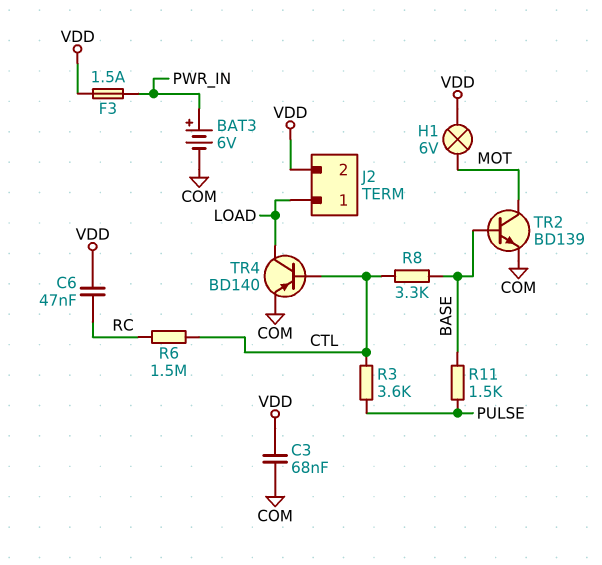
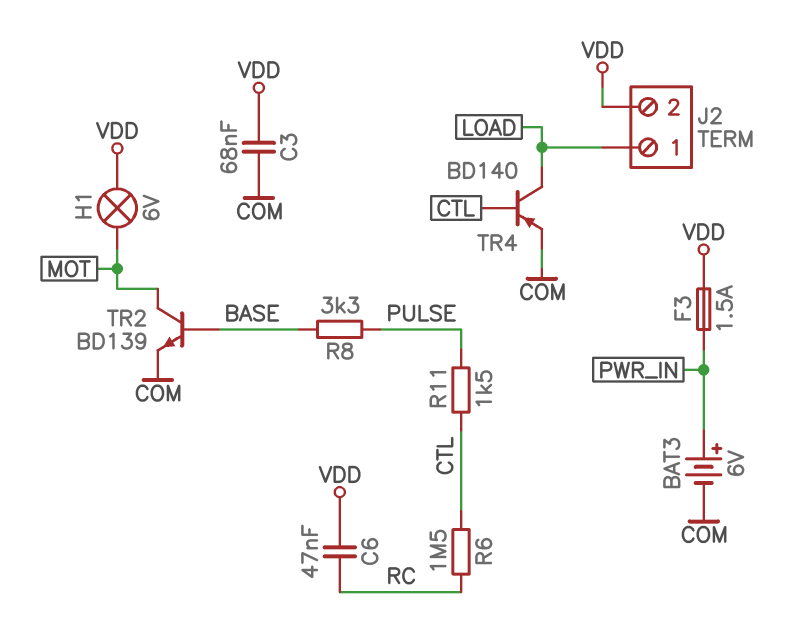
R3: 3.6k (CTL, PULSE) -> none
R8: 3.3k (BASE, CTL) -> 3.3k (BASE, PULSE)
R11: 1.5k (BASE, PULSE) -> 1.5k (CTL, PULSE)

